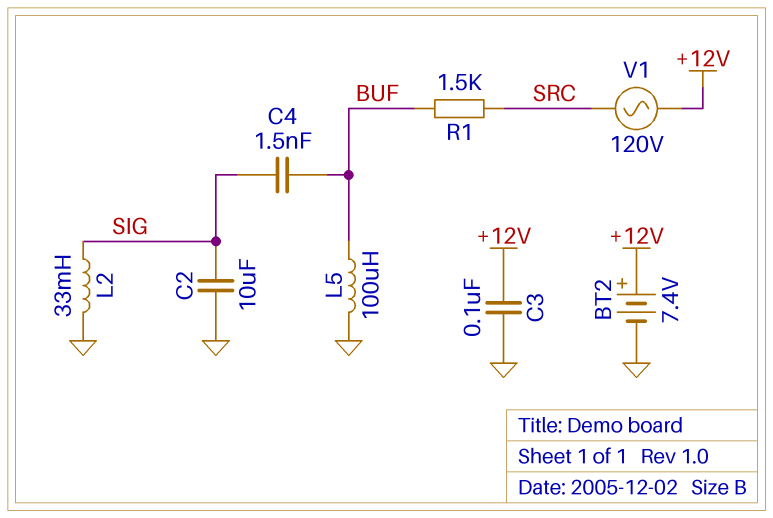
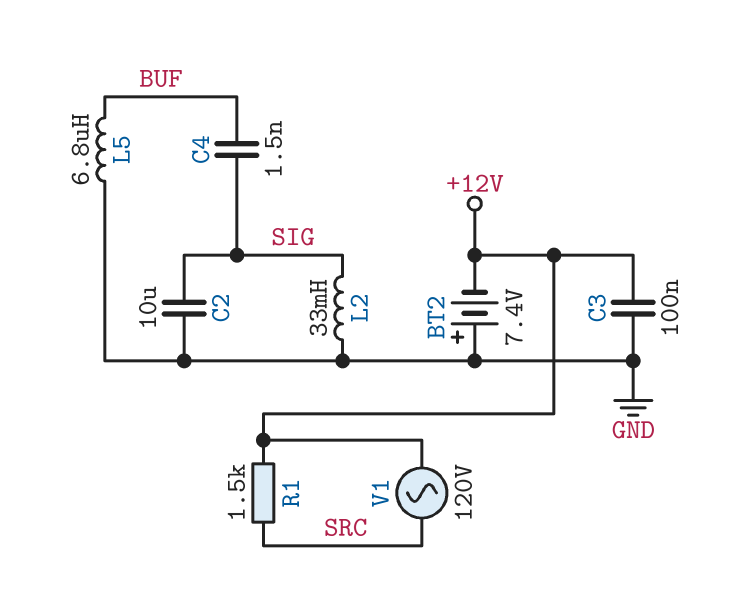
BT2: 7.4V (plus +12V, minus GND) -> 7.4V (plus GND, minus +12V)
L5: 100uH (BUF, GND) -> 6.8uH (BUF, GND)
R1: 1.5k (BUF, SRC) -> 1.5k (+12V, SRC)

